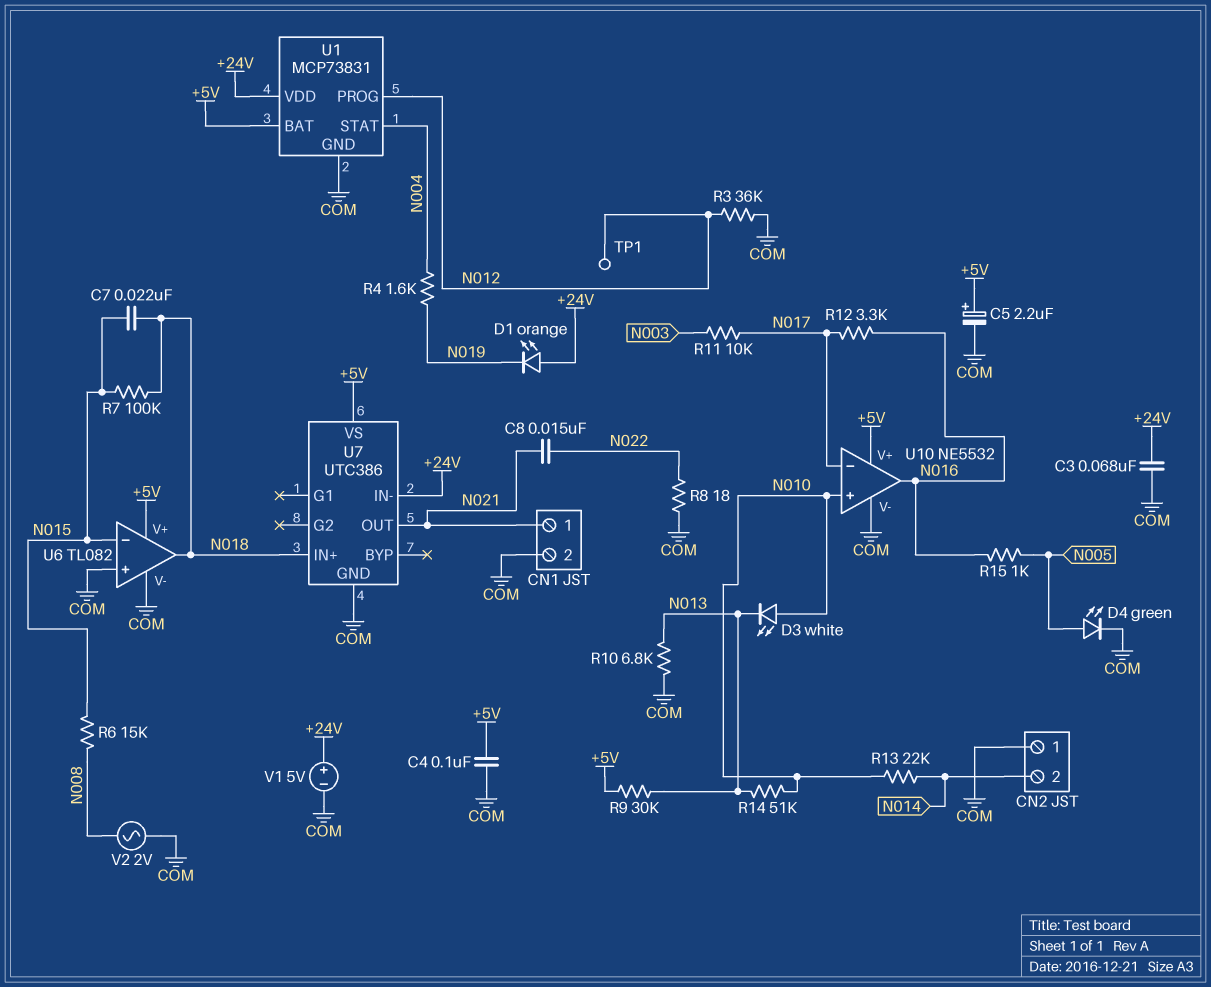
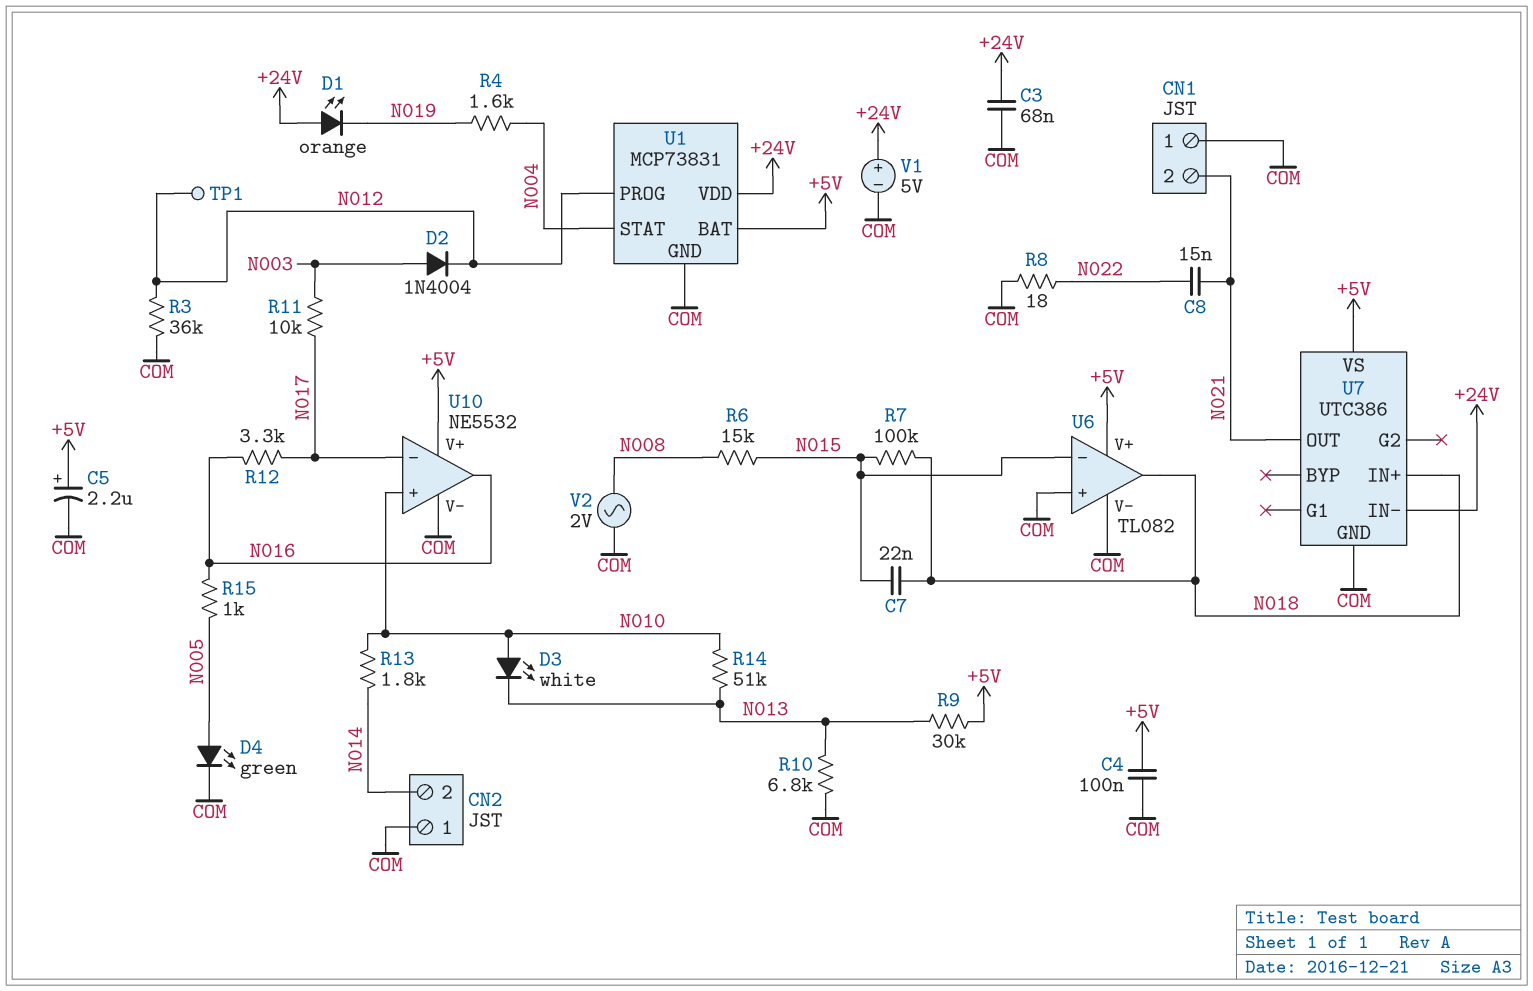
CN1 pin 1: N021 -> COM
CN1 pin 2: COM -> N021
D2: none -> diode 1N4004 (A N003, K N012)
R13: 22k (N010, N014) -> 1.8k (N010, N014)

